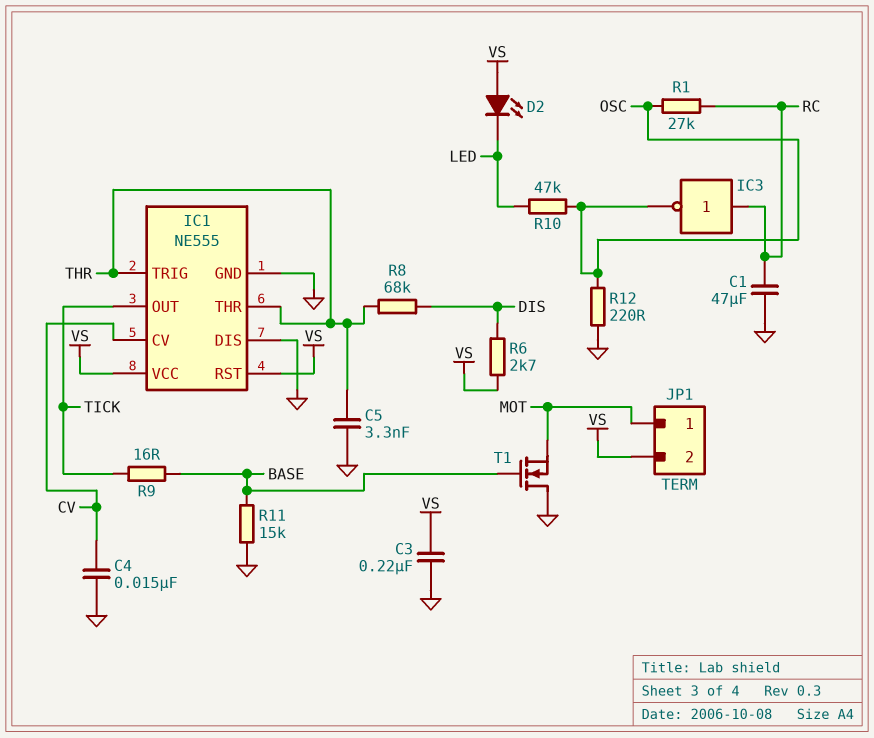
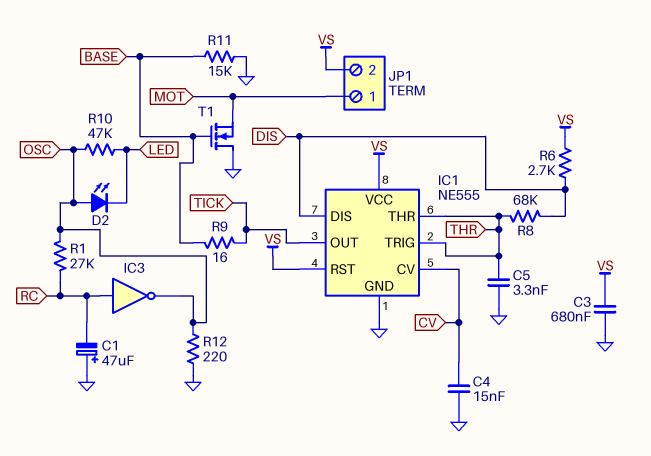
C1: 47uF (GND, RC) -> 47uF (plus GND, minus RC)
C3: 220nF (GND, VS) -> 680nF (GND, VS)
D2: LED (A VS, K LED) -> LED (A OSC, K LED)
IC1 pin DIS: GND -> DIS

